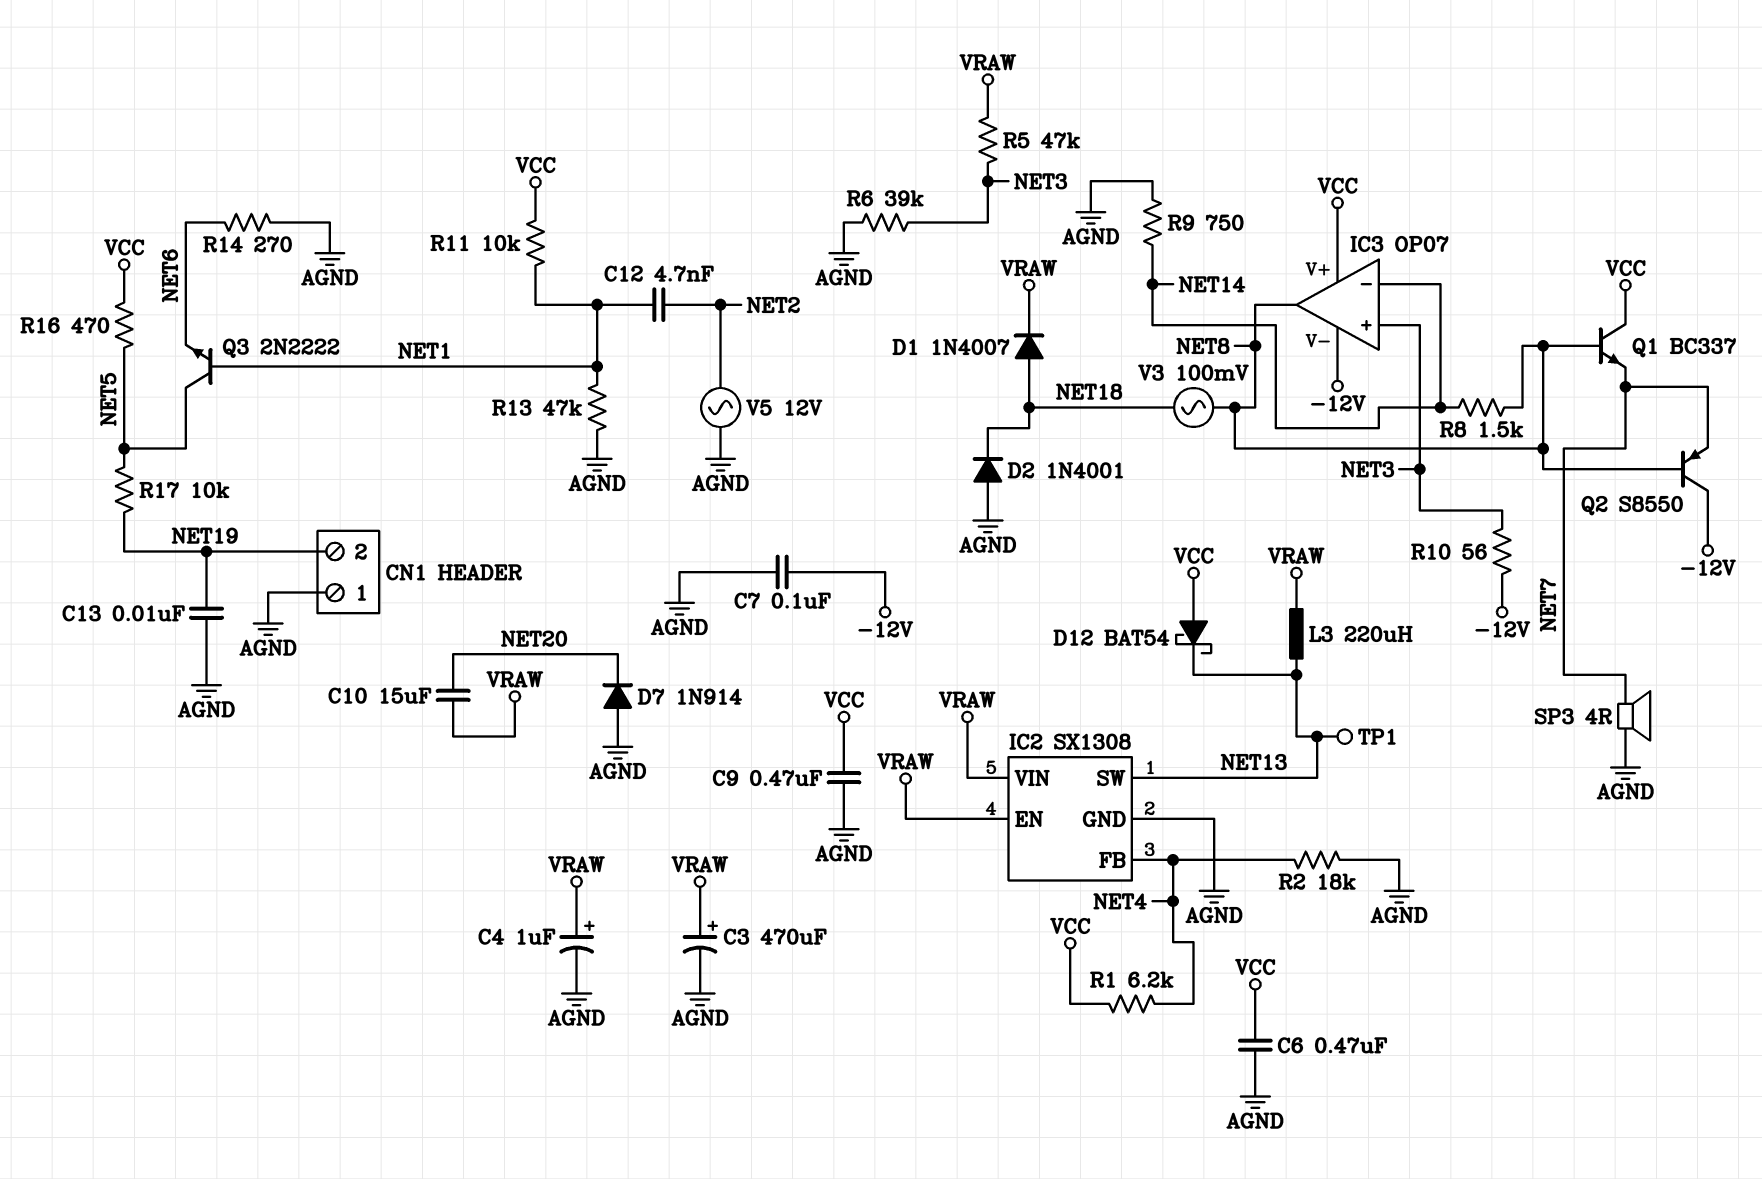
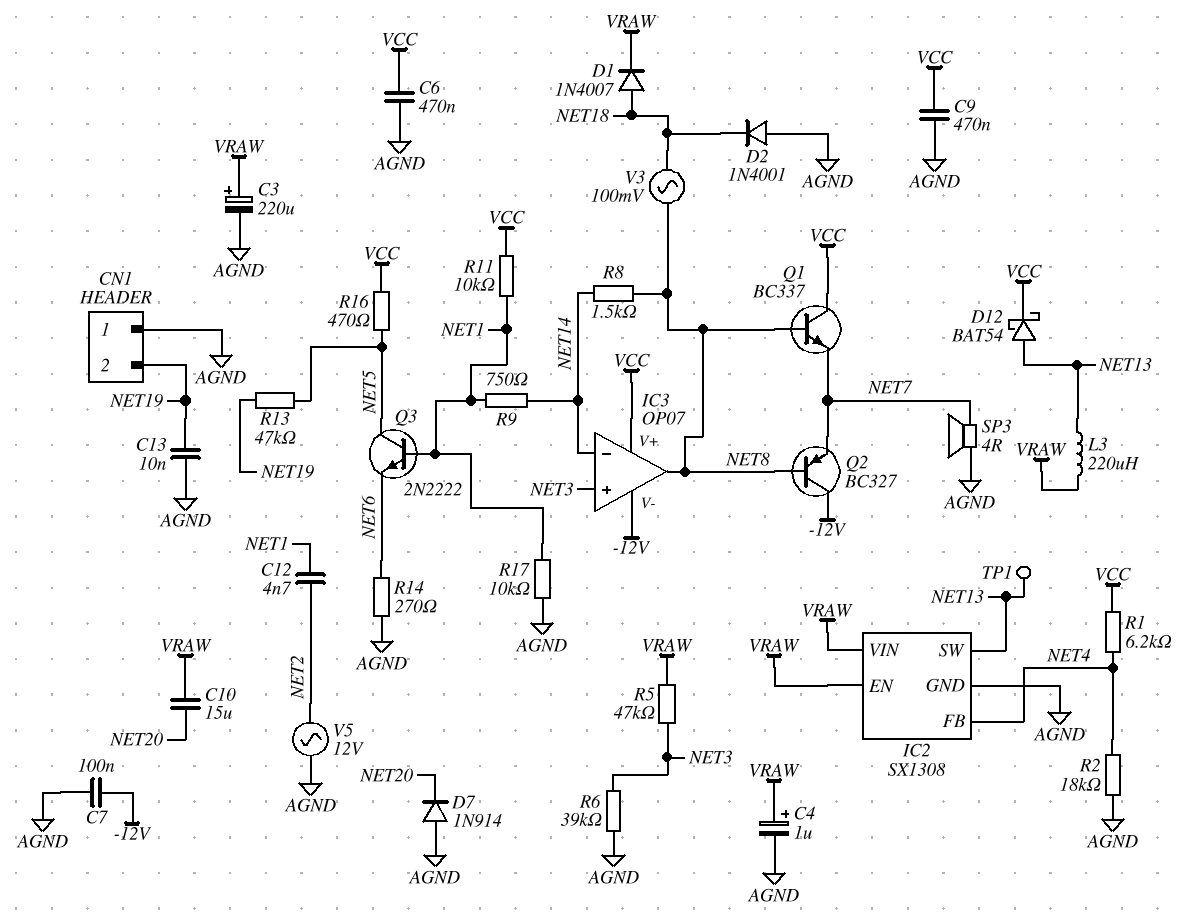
C3: 470uF (plus VRAW, minus AGND) -> 220uF (plus VRAW, minus AGND)
D12: schottky BAT54 (A VCC, K NET13) -> schottky BAT54 (A NET13, K VCC)
Q2: PNP S8550 (B NET8, C -12V, E NET7) -> PNP BC327 (B NET8, C -12V, E NET7)
R9: 750 (AGND, NET14) -> 750 (NET1, NET14)
R10: 56 (-12V, NET3) -> none
R13: 47k (AGND, NET1) -> 47k (NET5, NET19)
R17: 10k (NET5, NET19) -> 10k (AGND, NET1)

